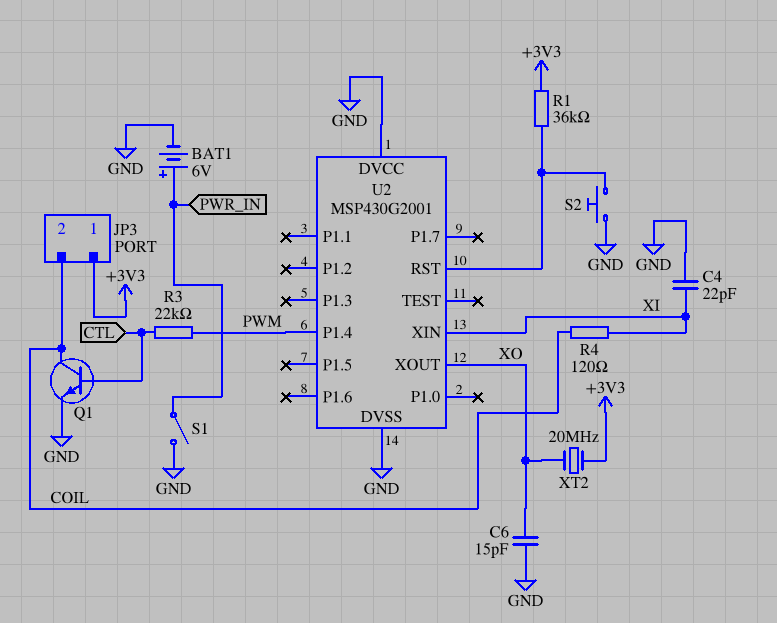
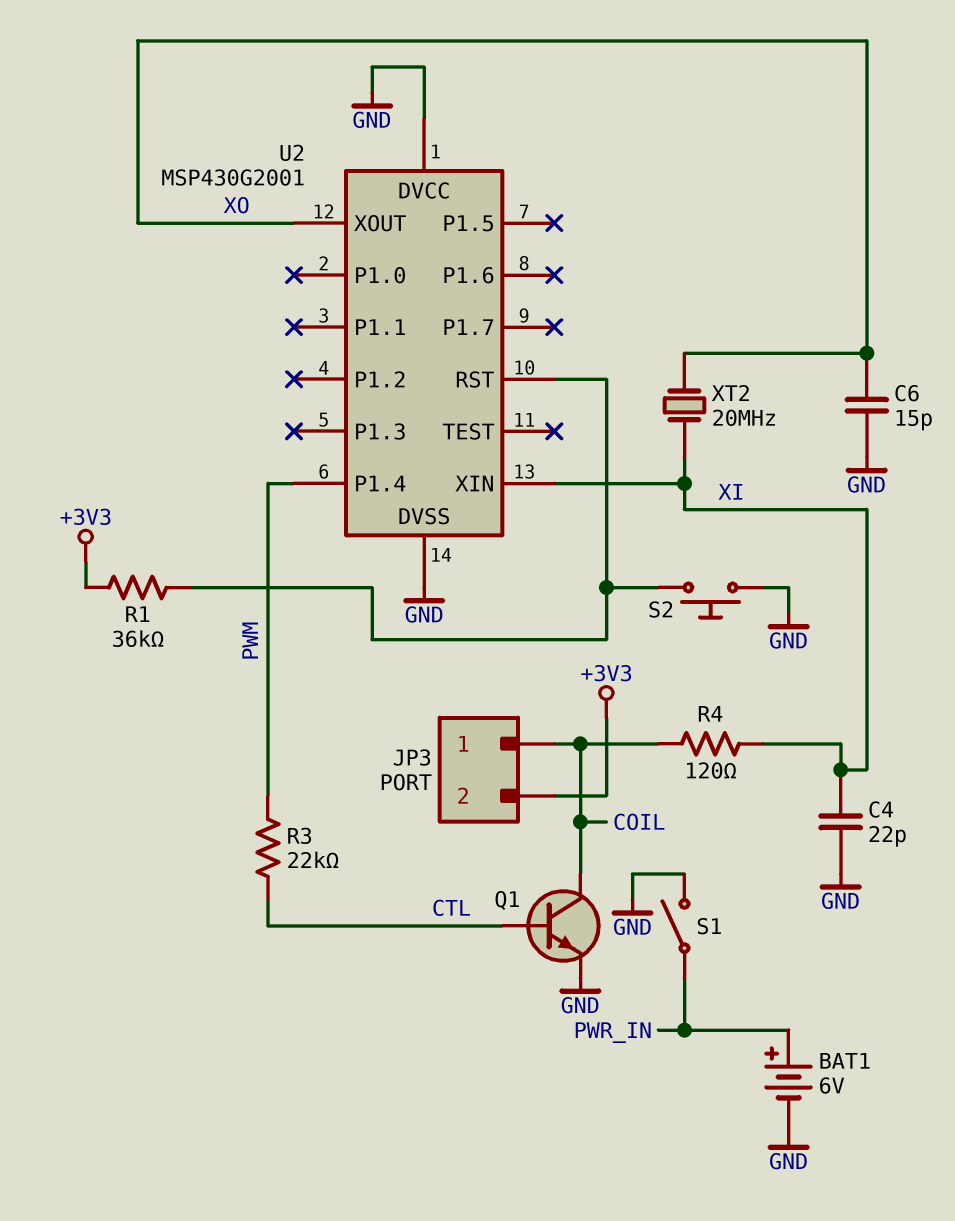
JP3 pin 1: +3V3 -> COIL
JP3 pin 2: COIL -> +3V3
XT2: 20MHz (+3V3, XO) -> 20MHz (XI, XO)

